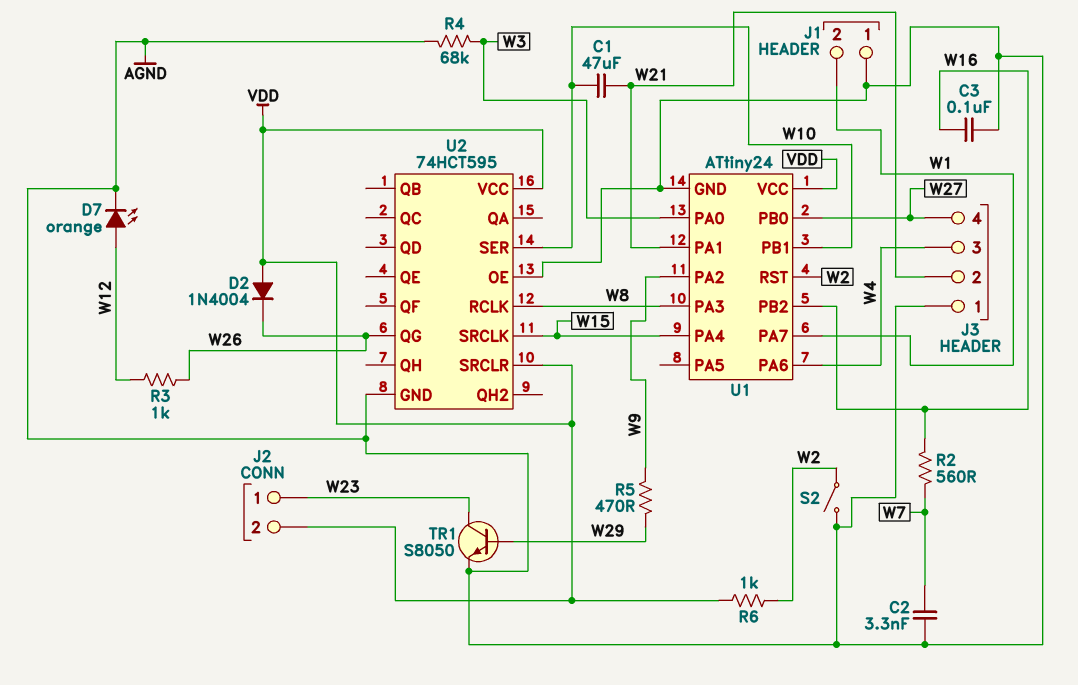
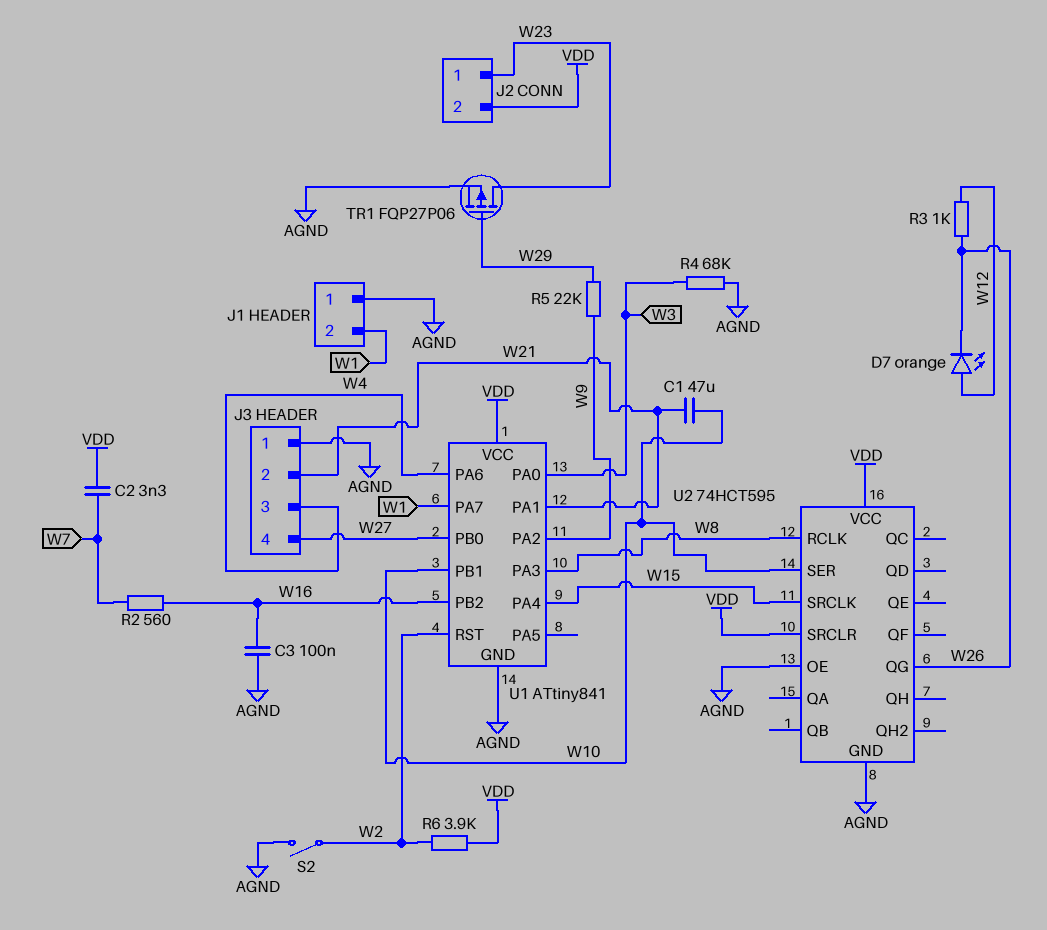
C2: 3.3nF (AGND, W7) -> 3.3nF (VDD, W7)
D2: diode 1N4004 (A VDD, K W26) -> none
D7: LED orange (A W12, K AGND) -> LED orange (A W12, K W26)
R5: 470 (W9, W29) -> 22k (W9, W29)
R6: 1k (VDD, W2) -> 3.9k (VDD, W2)
TR1: NPN S8050 (B W29, C W23, E AGND) -> PMOS FQP27P06 (G W29, D W23, S AGND)
U1: ATtiny24 -> ATtiny841

